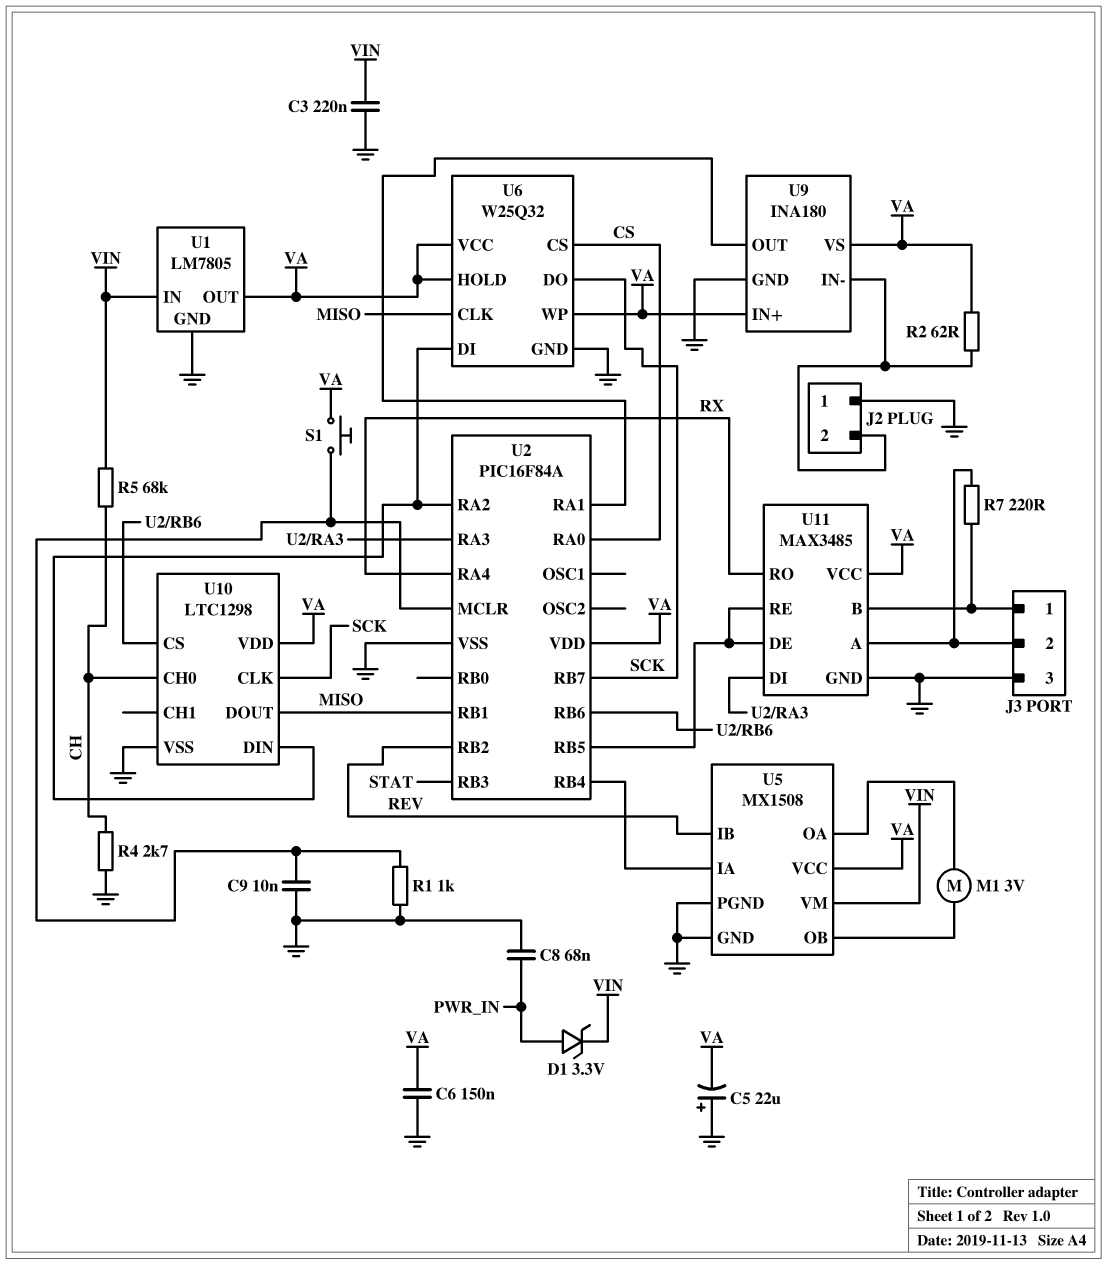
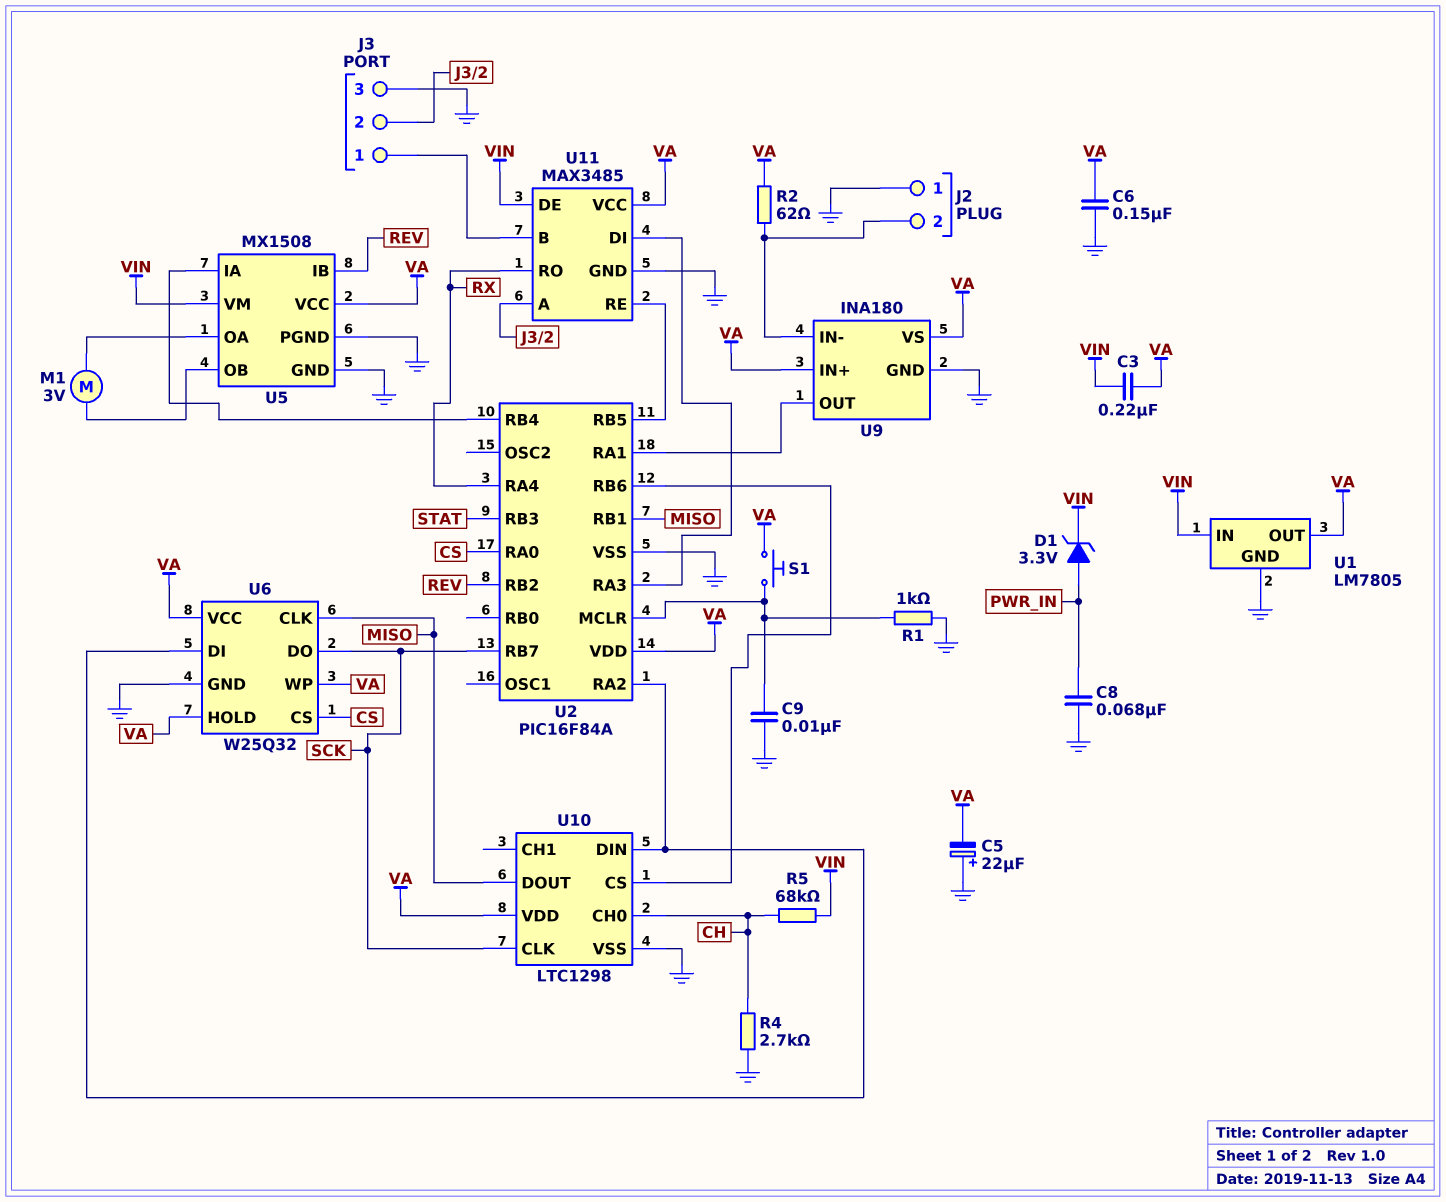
C3: 220nF (GND, VIN) -> 220nF (VA, VIN)
R7: 220 (J3/1, J3/2) -> none
U11 pin DE: U2/RB5 -> VIN

